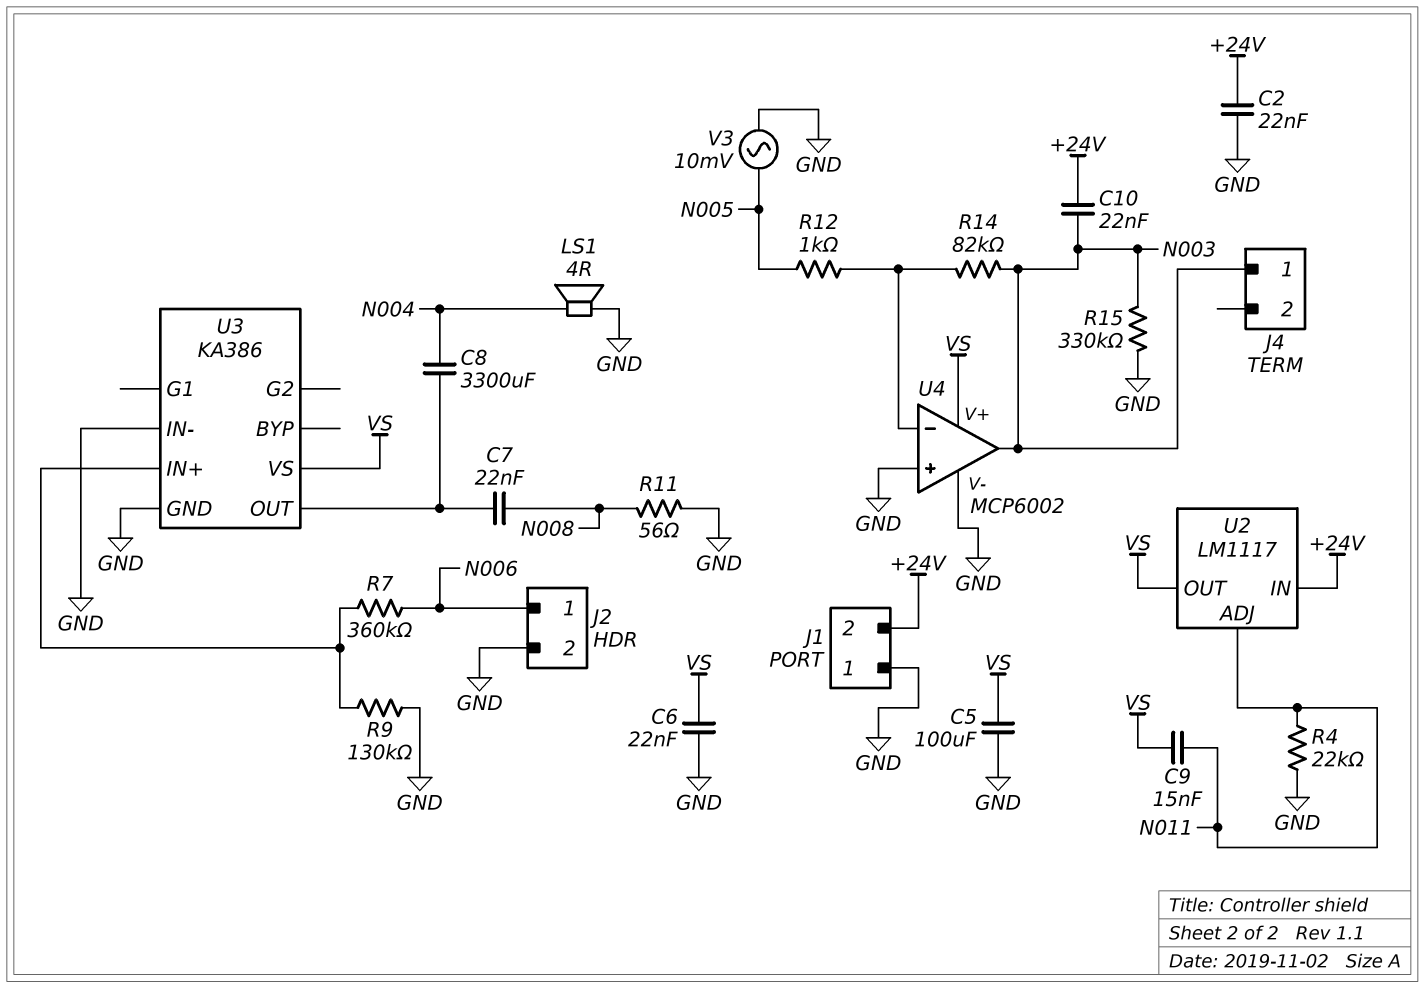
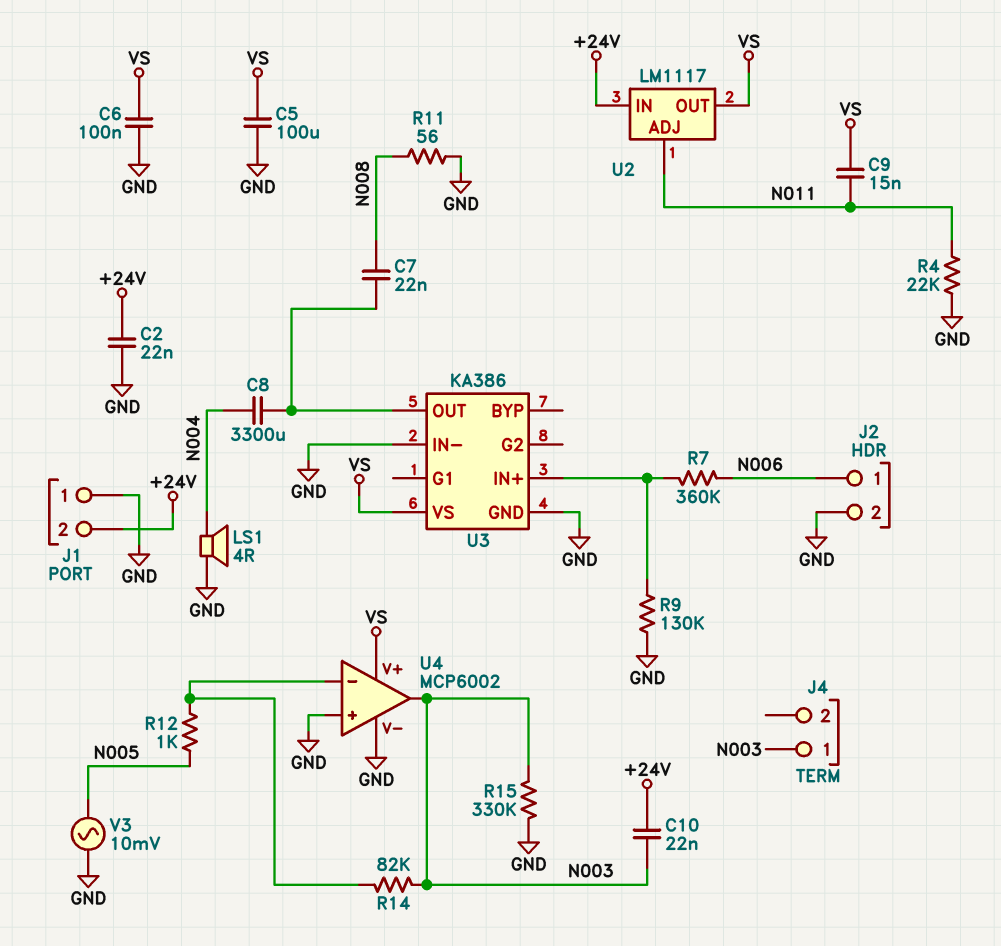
C6: 22nF (GND, VS) -> 100nF (GND, VS)

